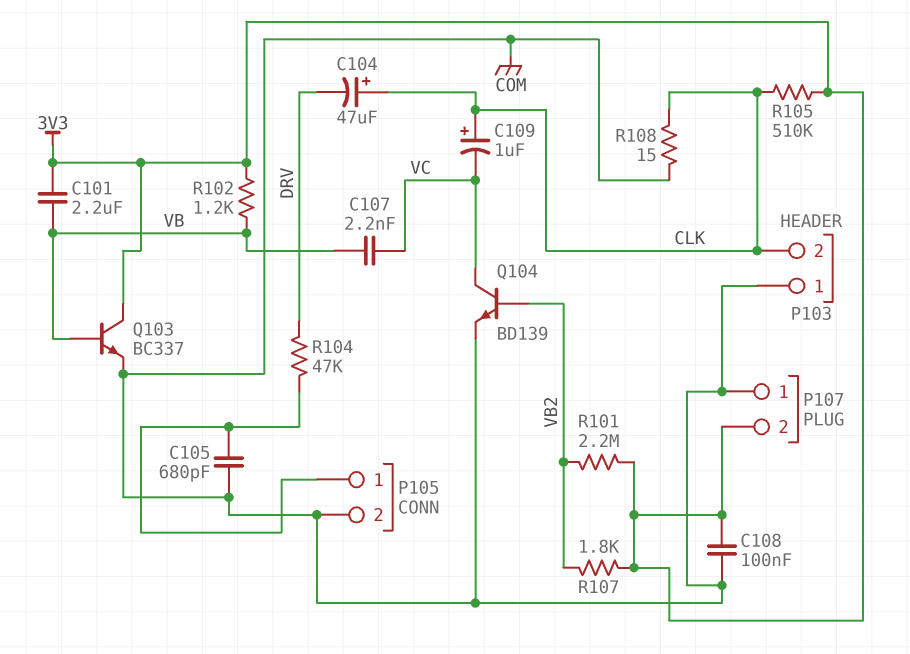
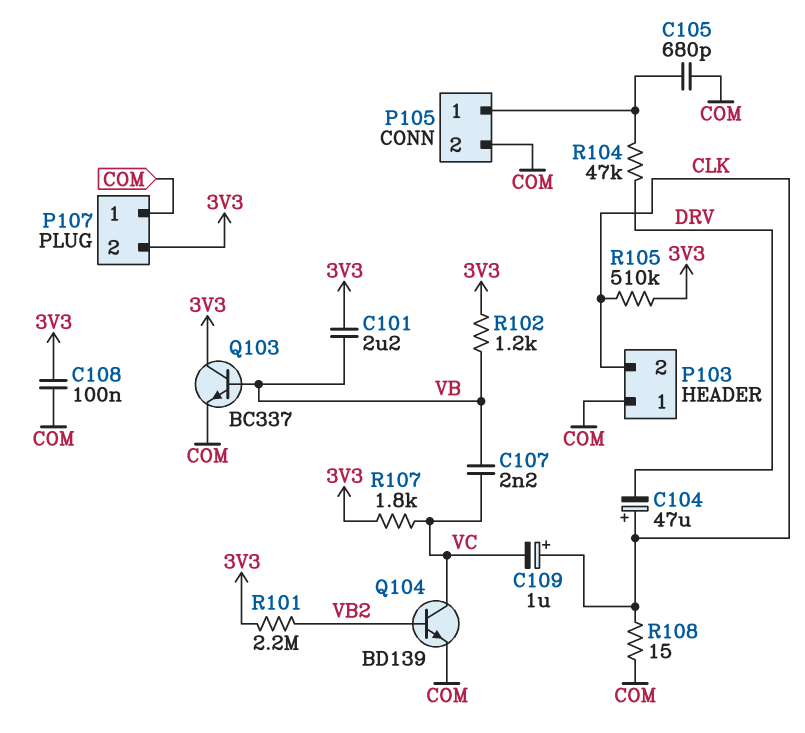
R107: 1.8k (3V3, VB2) -> 1.8k (3V3, VC)

